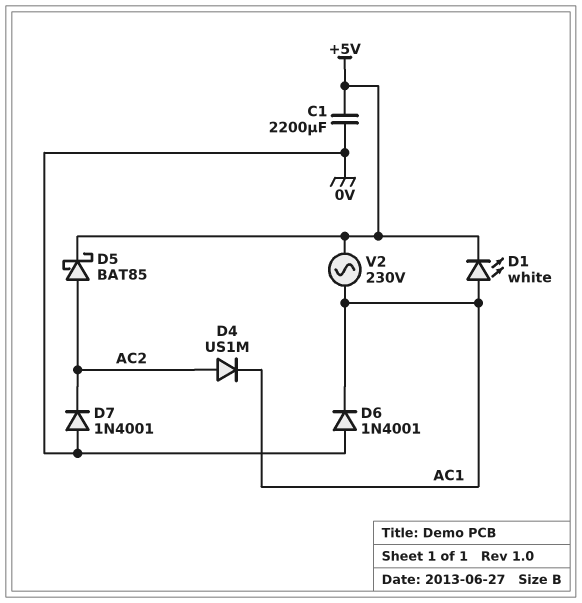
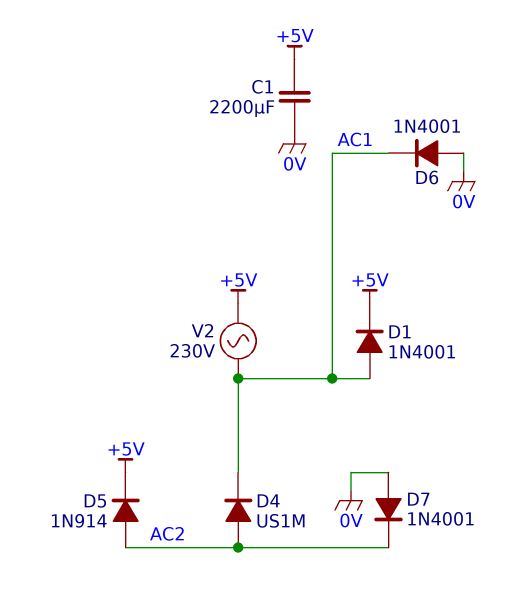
D1: LED white (A AC1, K +5V) -> diode 1N4001 (A AC1, K +5V)
D5: schottky BAT85 (A AC2, K +5V) -> diode 1N914 (A AC2, K +5V)

